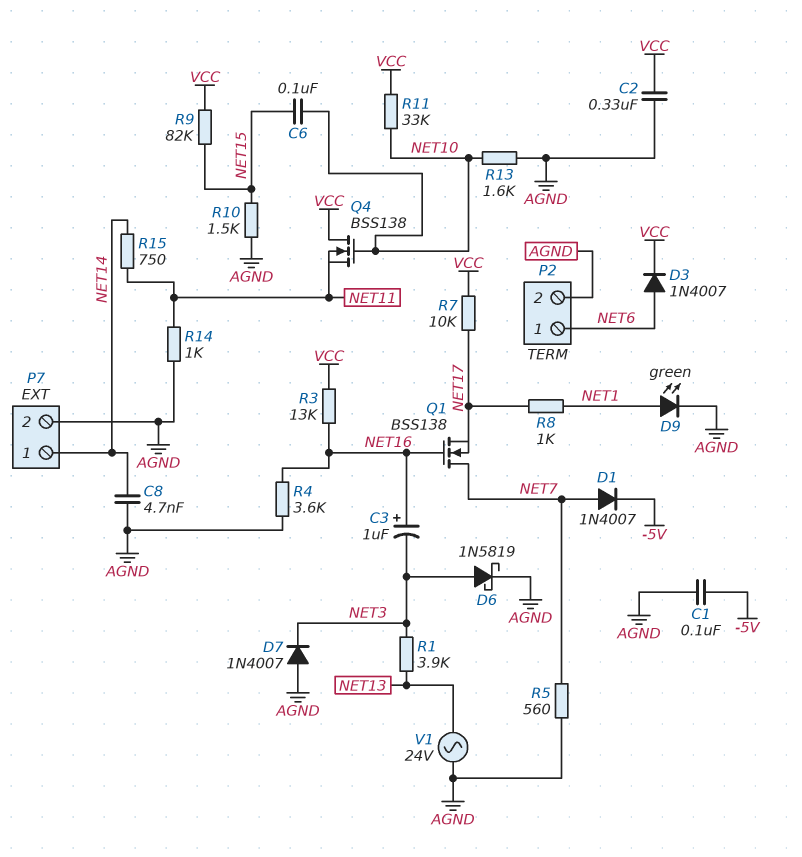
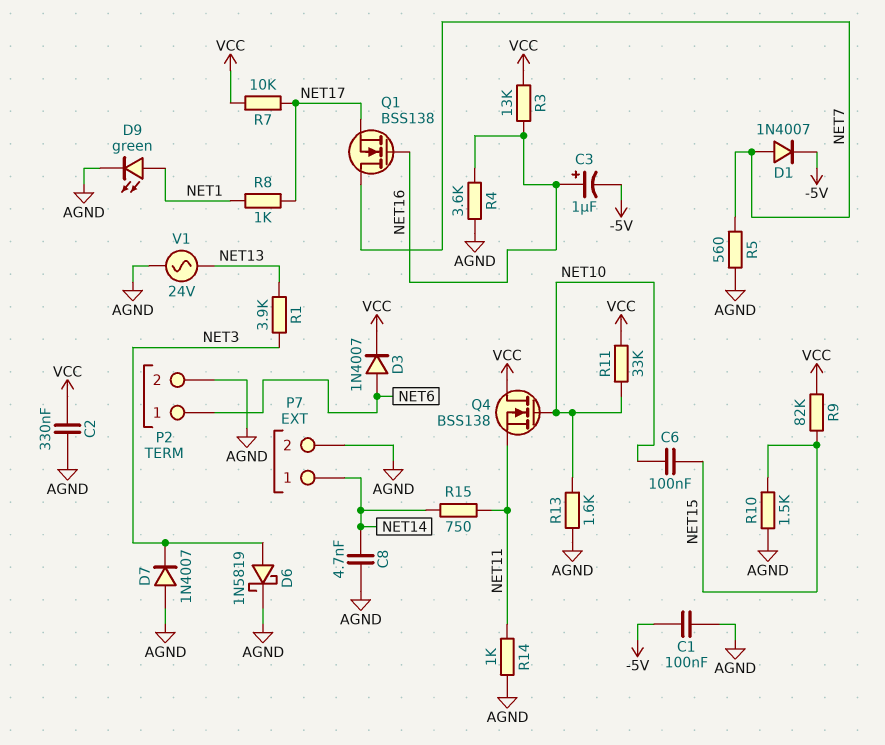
C3: 1uF (plus NET16, minus NET3) -> 1uF (plus NET16, minus -5V)

